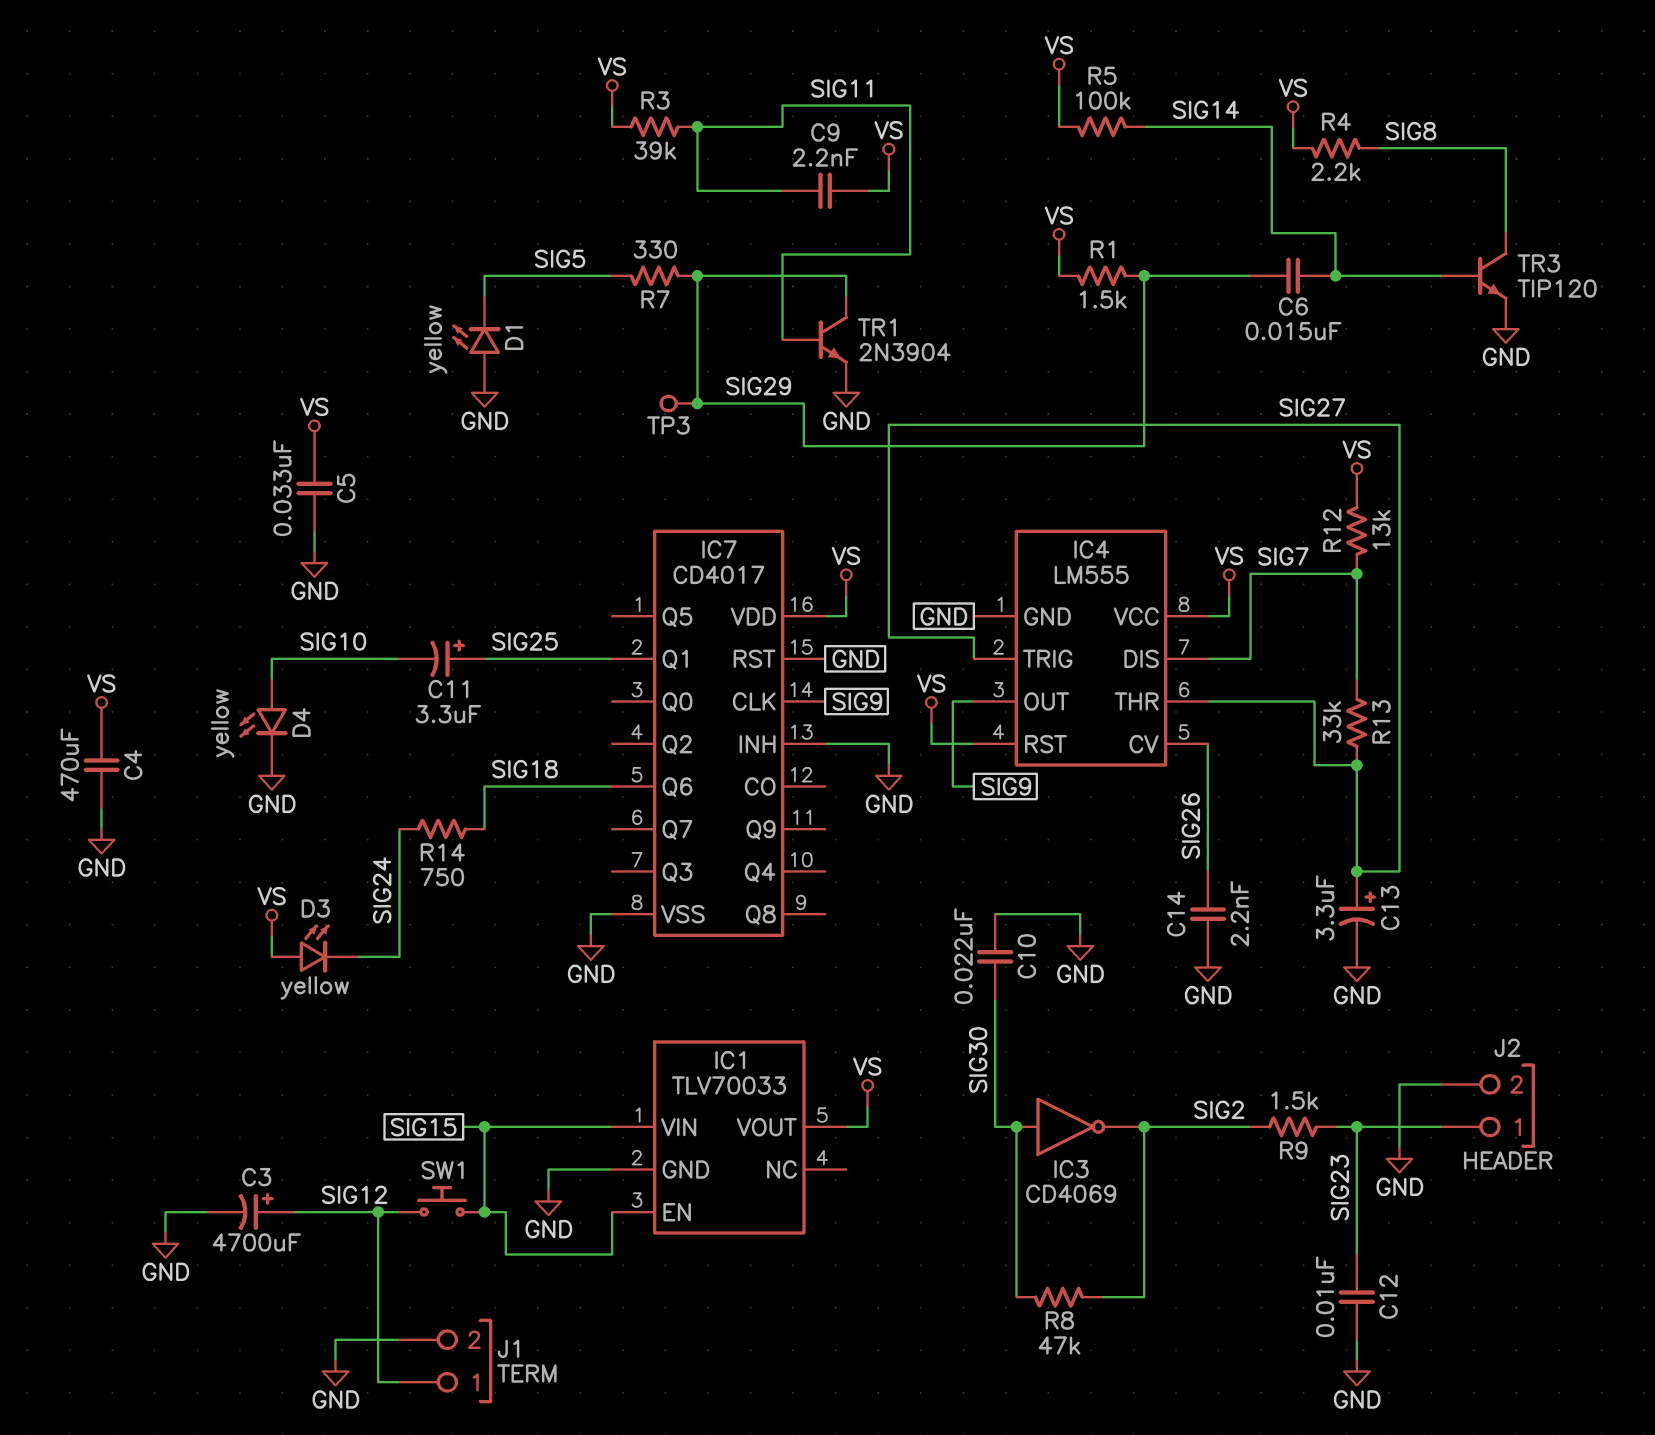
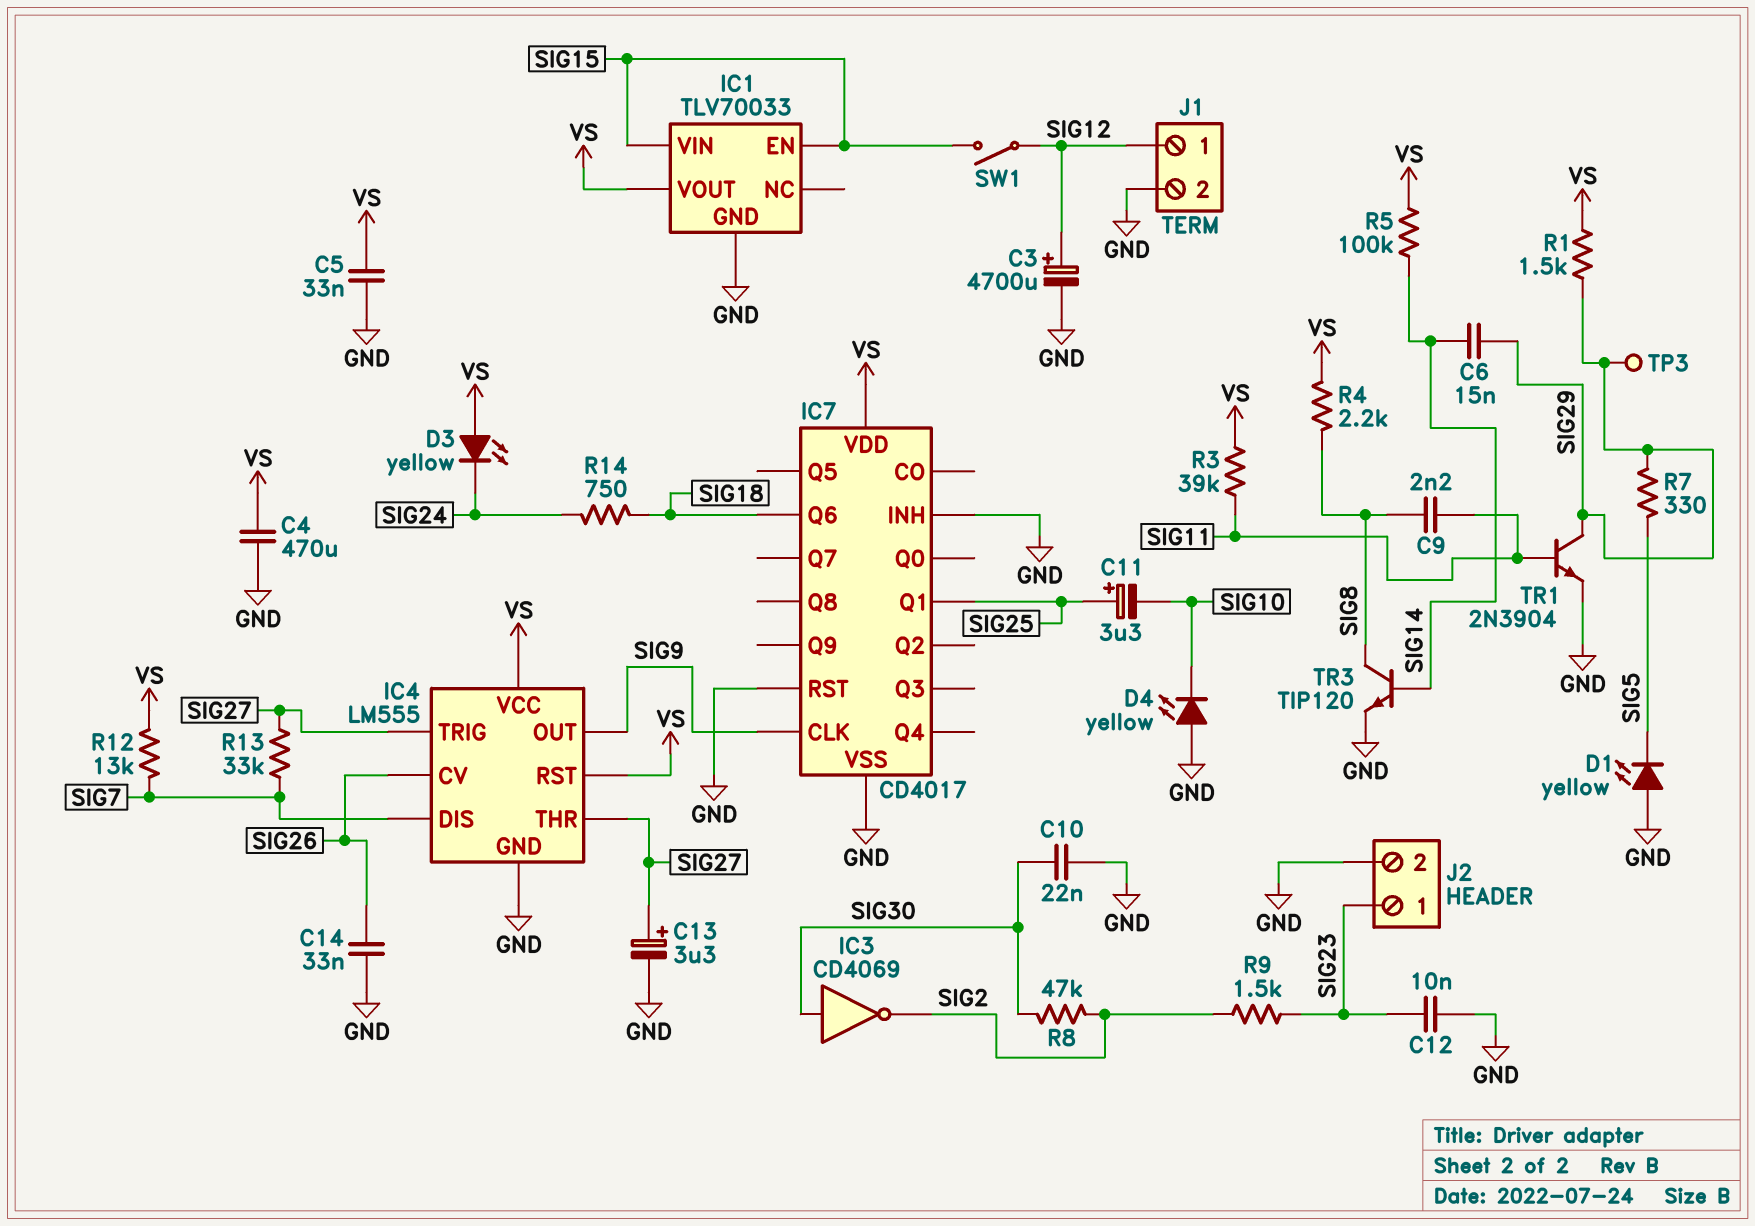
C9: 2.2nF (SIG11, VS) -> 2.2nF (SIG8, SIG11)
C14: 2.2nF (GND, SIG26) -> 33nF (GND, SIG26)
D4: LED yellow (A SIG10, K GND) -> LED yellow (A GND, K SIG10)
SW1: button (SIG12, SIG15) -> switch (SIG12, SIG15)

